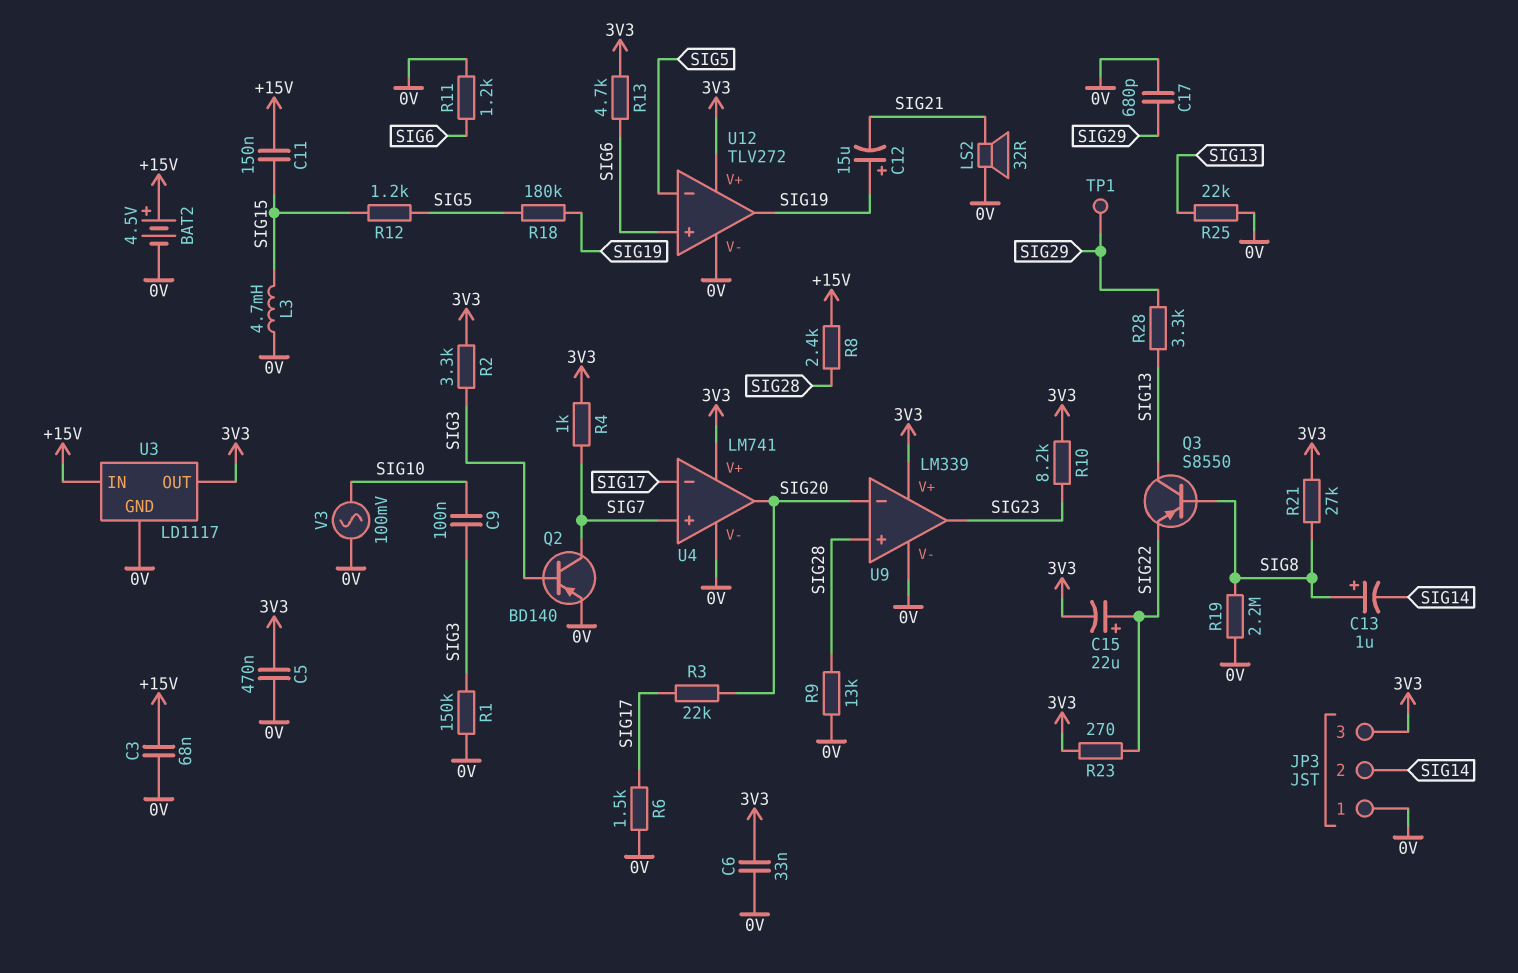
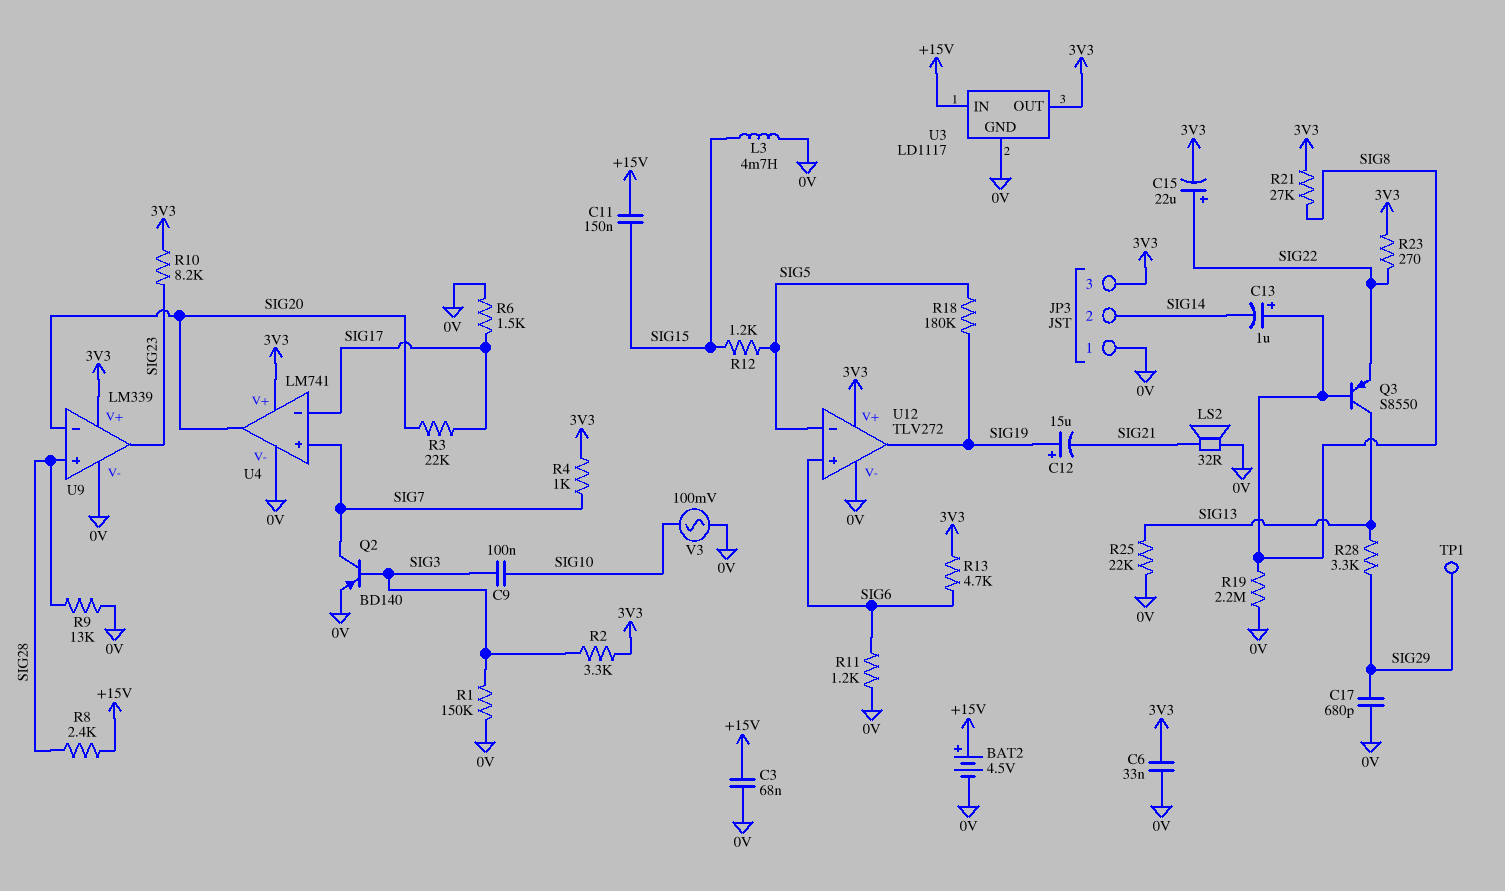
C5: 470nF (0V, 3V3) -> none

